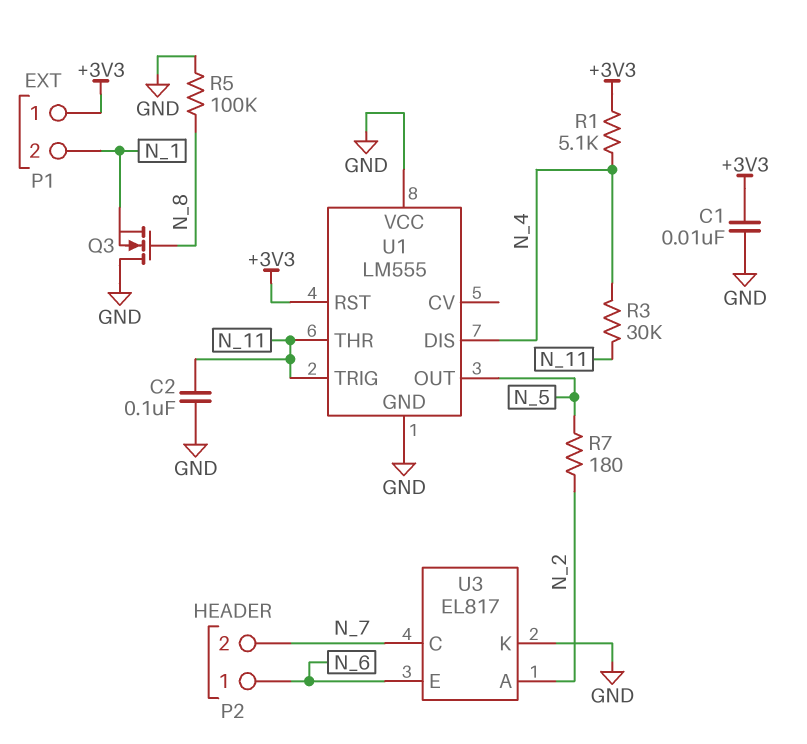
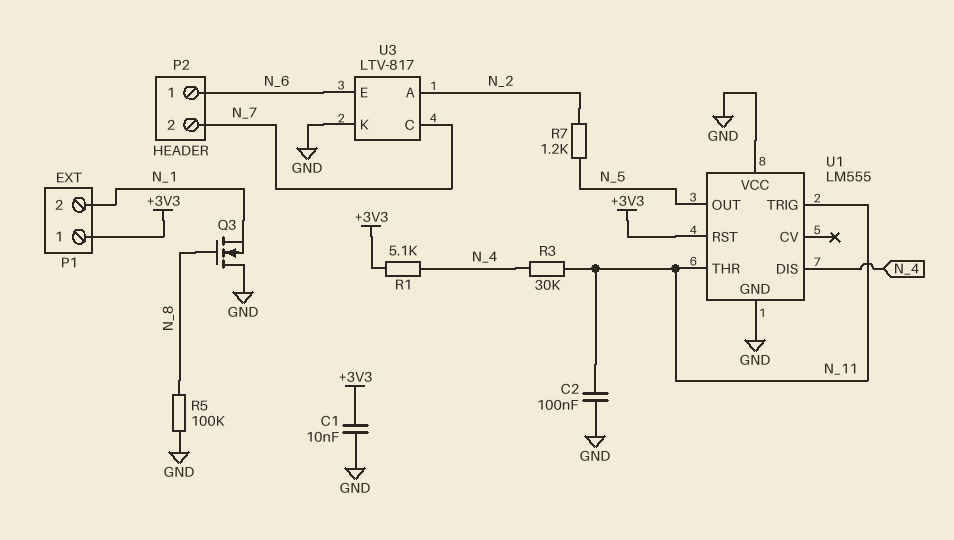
R7: 180 (N_2, N_5) -> 1.2k (N_2, N_5)
U3: EL817 -> LTV-817

